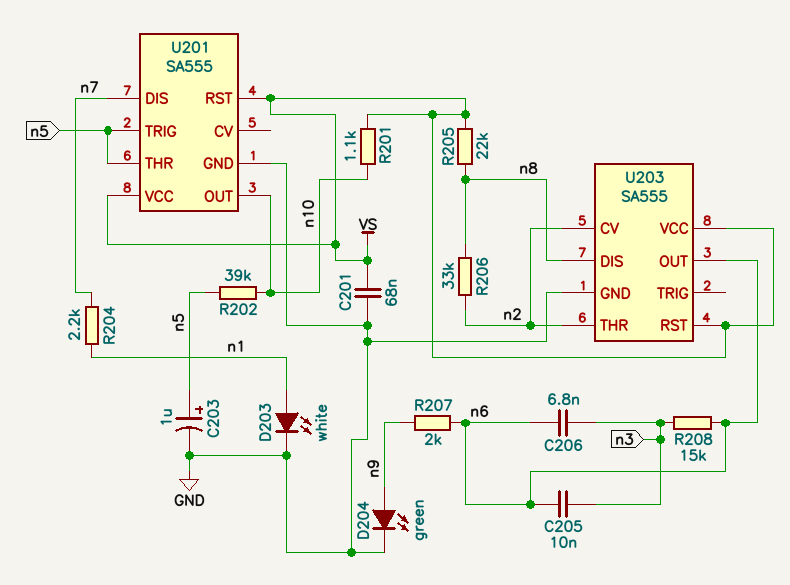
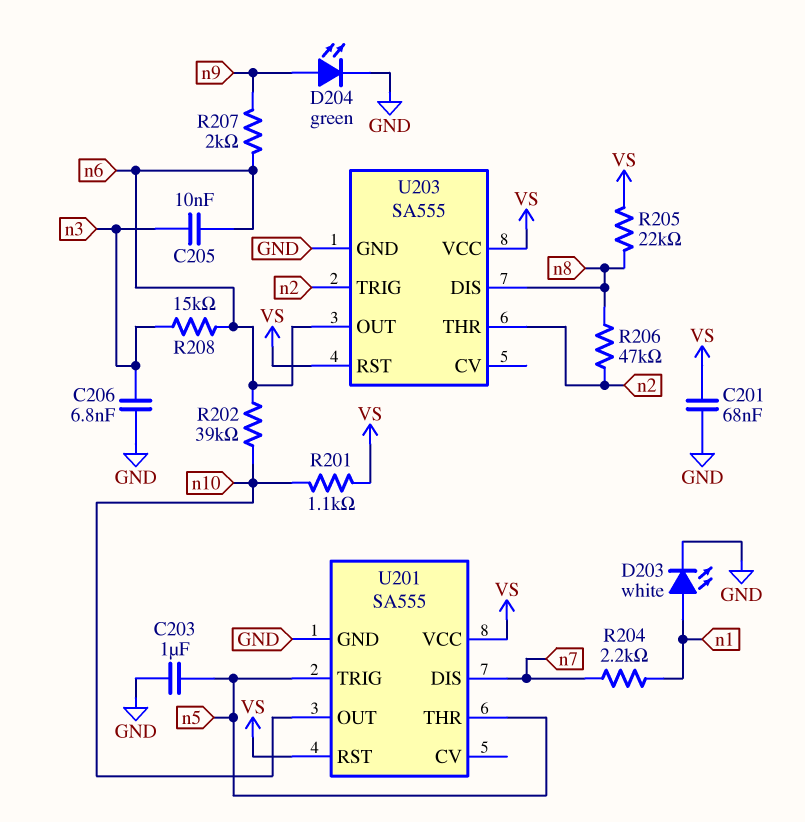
C203: 1uF (plus n5, minus GND) -> 1uF (GND, n5)
C206: 6.8nF (n3, n6) -> 6.8nF (GND, n3)
R202: 39k (n5, n10) -> 39k (n6, n10)
R206: 33k (n2, n8) -> 47k (n2, n8)
U203 pin CV: n2 -> none
U203 pin TRIG: none -> n2

